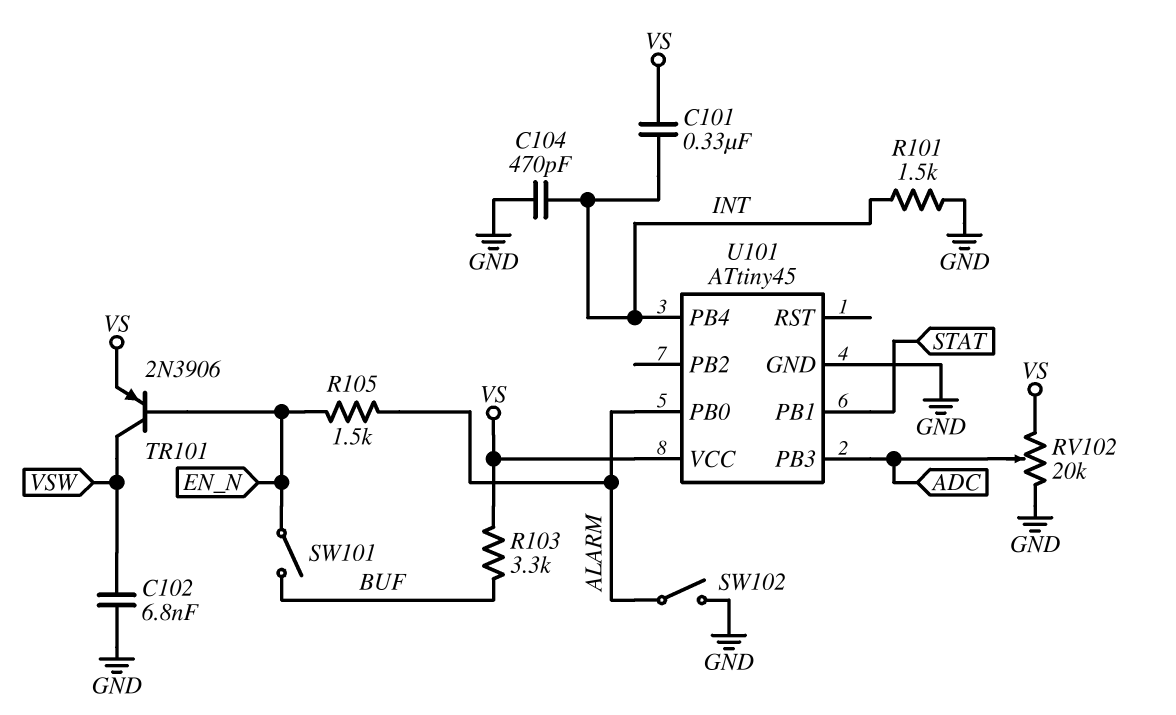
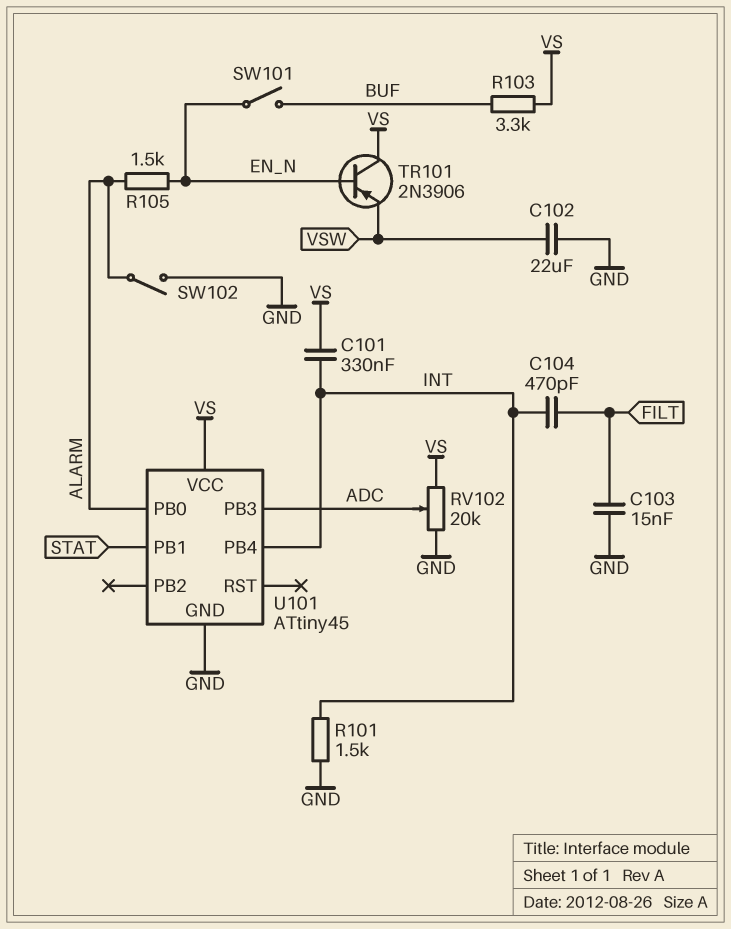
C102: 6.8nF (GND, VSW) -> 22uF (GND, VSW)
C103: none -> 15nF (FILT, GND)
C104: 470pF (GND, INT) -> 470pF (FILT, INT)
TR101: PNP 2N3906 (B EN_N, C VSW, E VS) -> PNP 2N3906 (B EN_N, C VS, E VSW)

